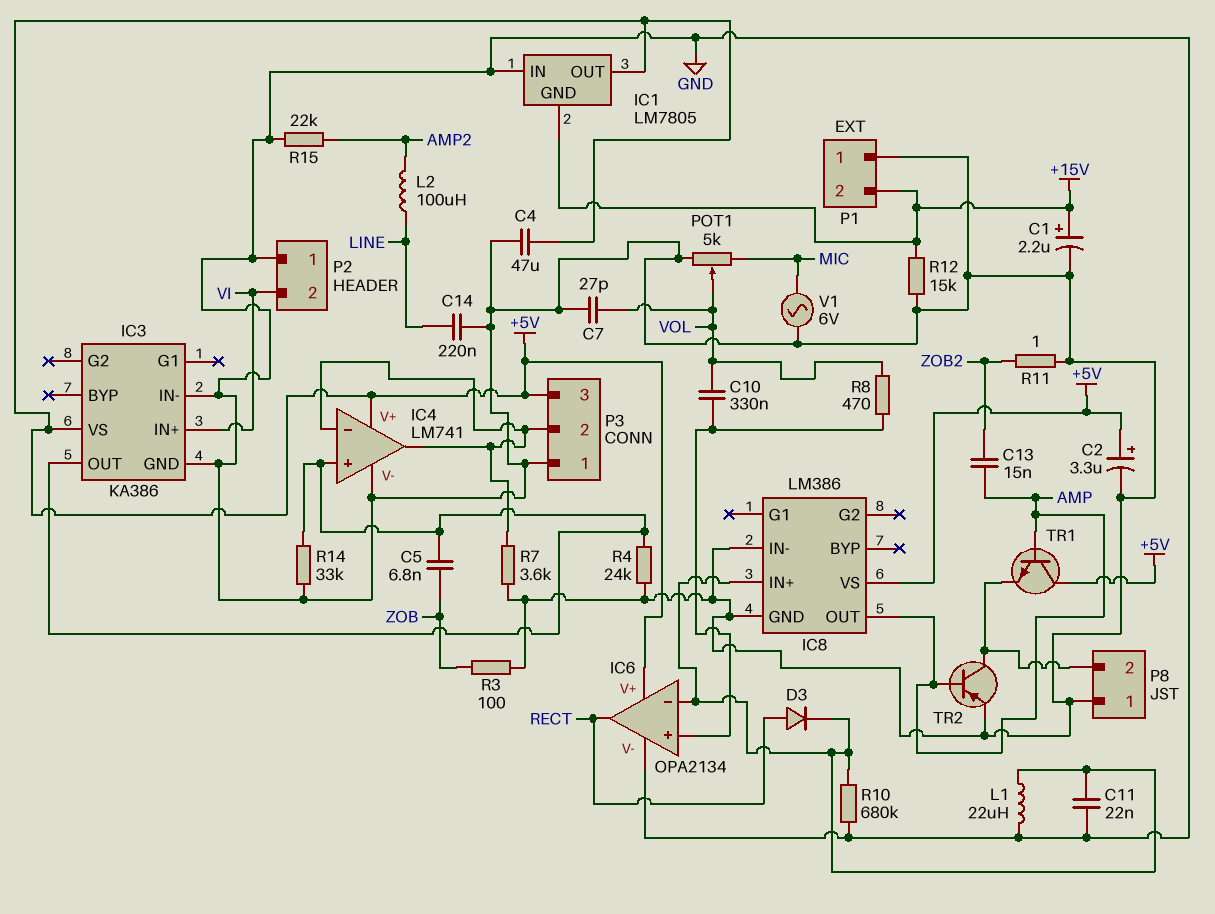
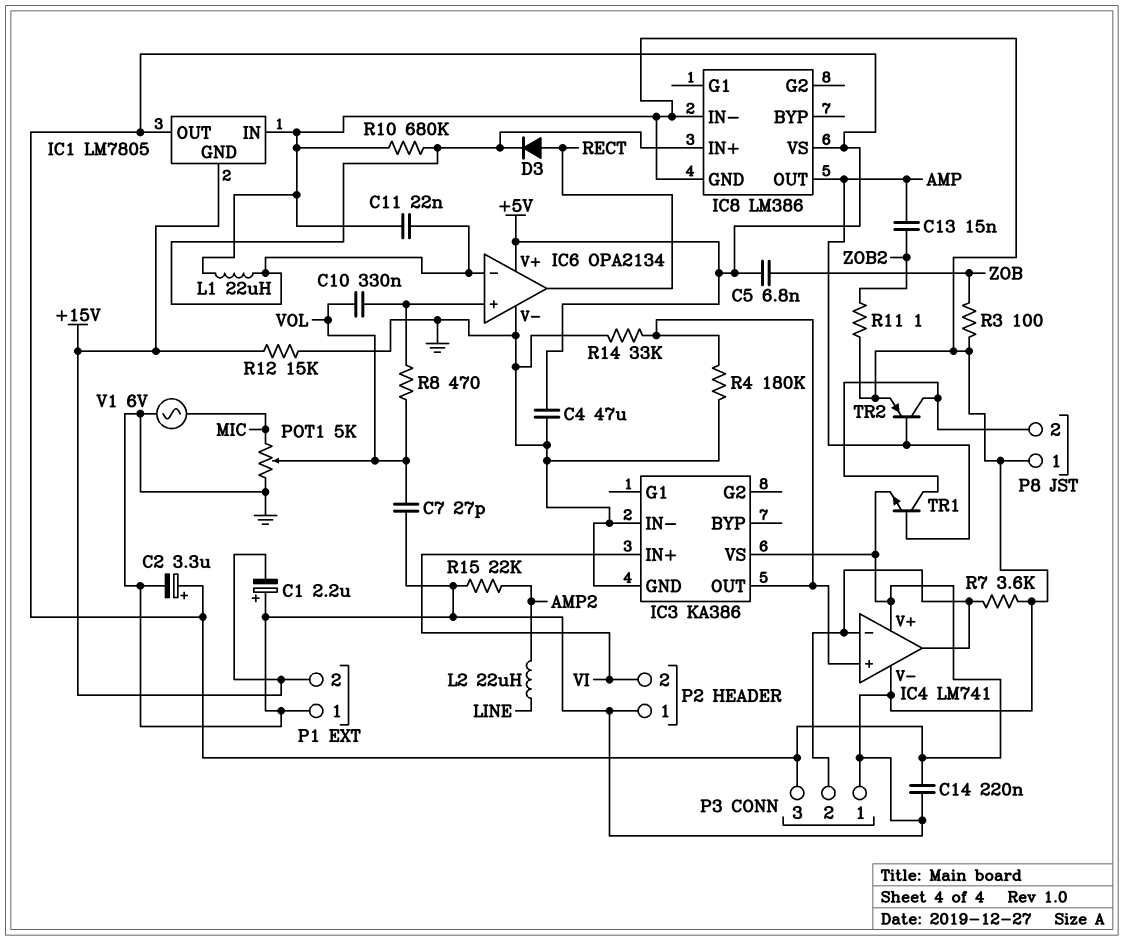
C1: 2.2uF (plus +15V, minus GND) -> 2.2uF (plus GND, minus +15V)
C5: 6.8nF (IC3/OUT, ZOB) -> 6.8nF (+5V, ZOB)
C14: 220nF (GND, LINE) -> 220nF (+5V, GND)
L2: 100uH (AMP2, LINE) -> 22uH (AMP2, LINE)
R4: 24k (GND, IC3/OUT) -> 180k (GND, IC3/OUT)
TR1: NPN (B AMP, C +5V, E P8/2) -> NPN (B AMP, C P8/2, E +5V)

